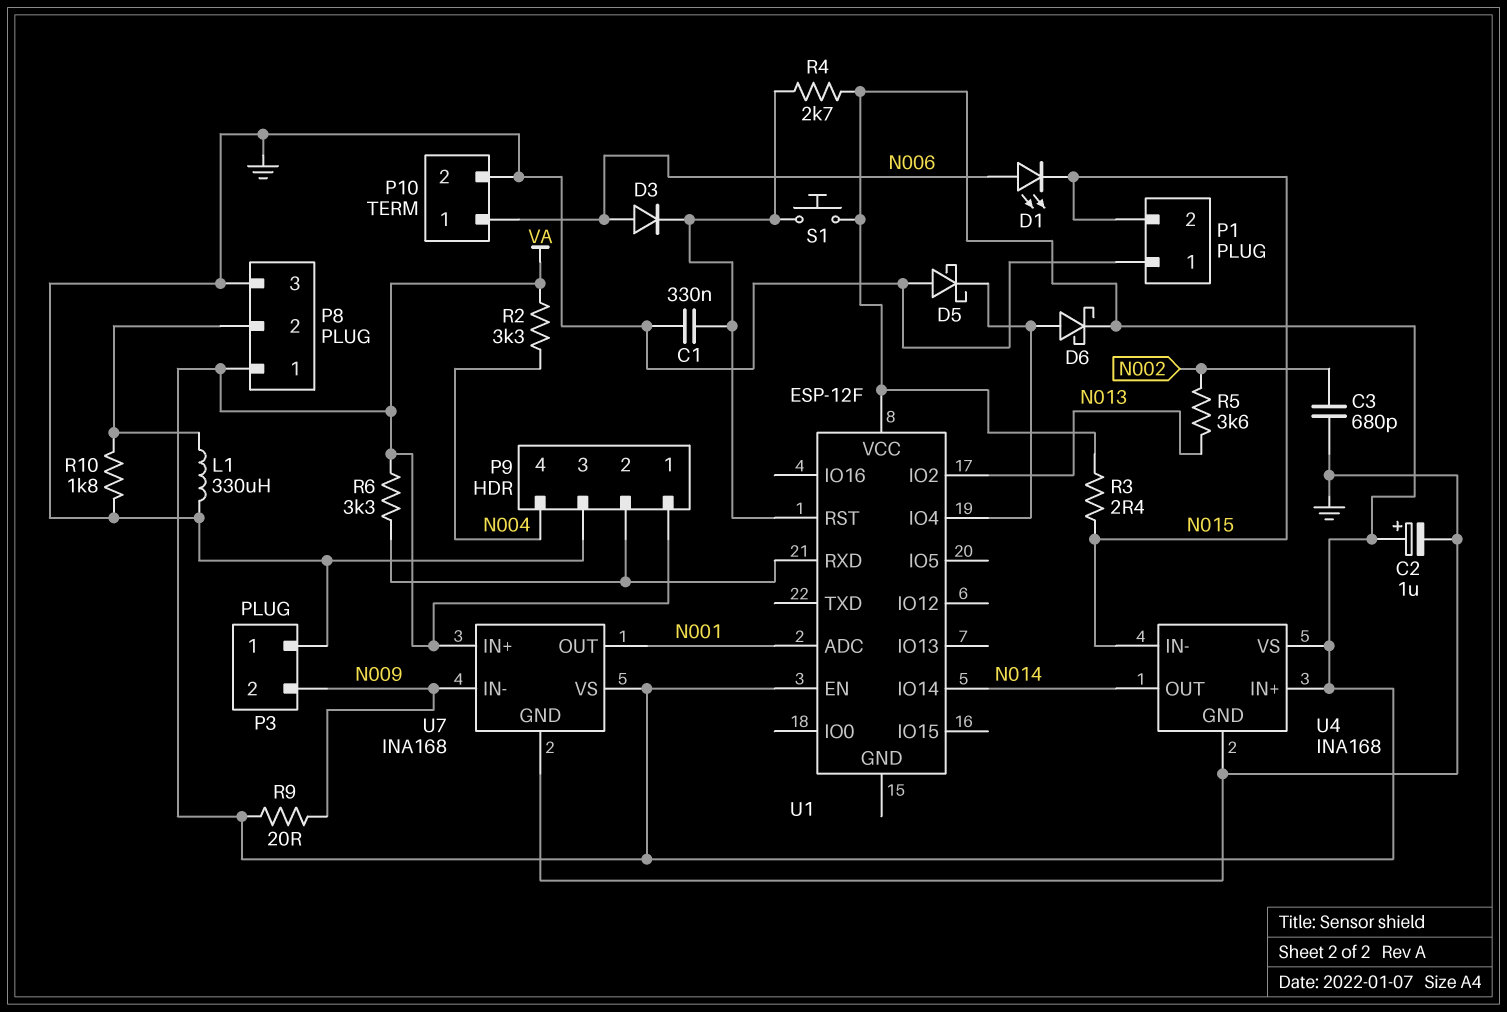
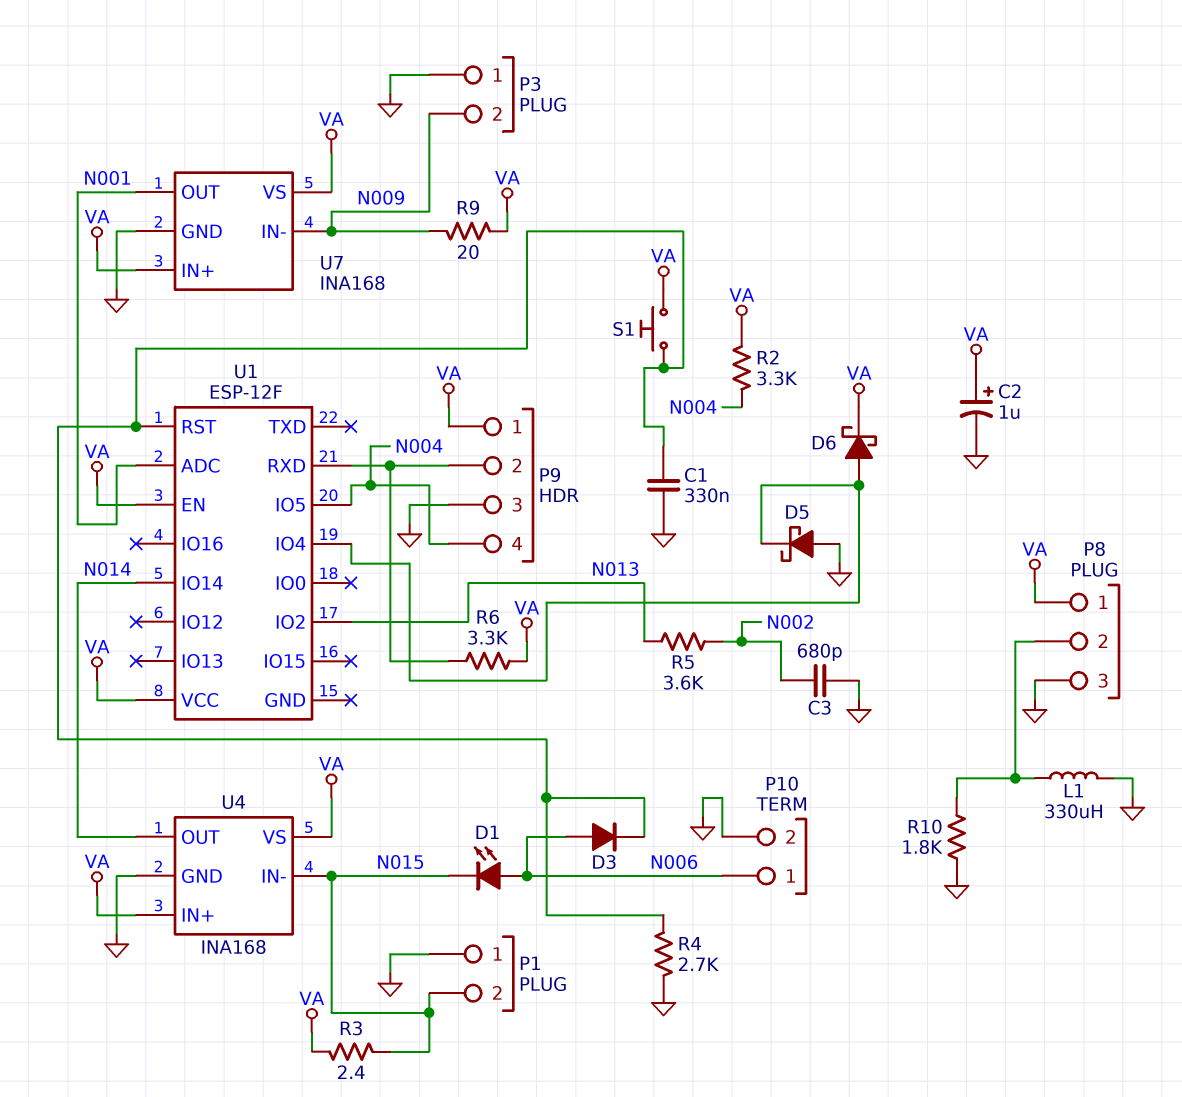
R4: 2.7k (U1/RST, VA) -> 2.7k (GND, U1/RST)
U1 pin IO5: none -> N004

